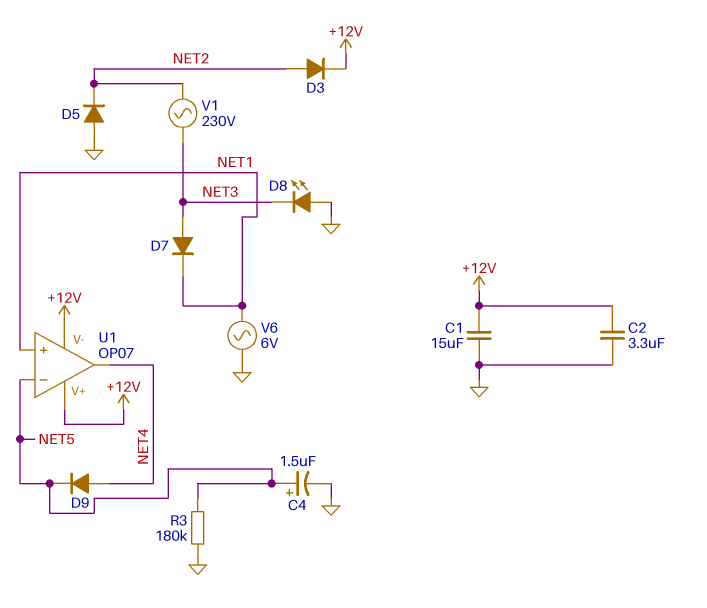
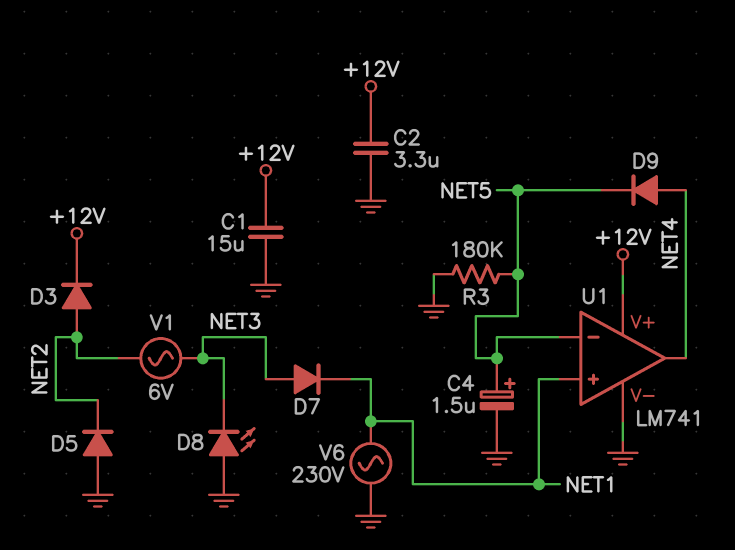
U1: OP07 -> LM741
U1 pin V-: +12V -> GND
V1: AC 230V (NET2, NET3) -> AC 6V (NET2, NET3)
V6: AC 6V (GND, NET1) -> AC 230V (GND, NET1)

